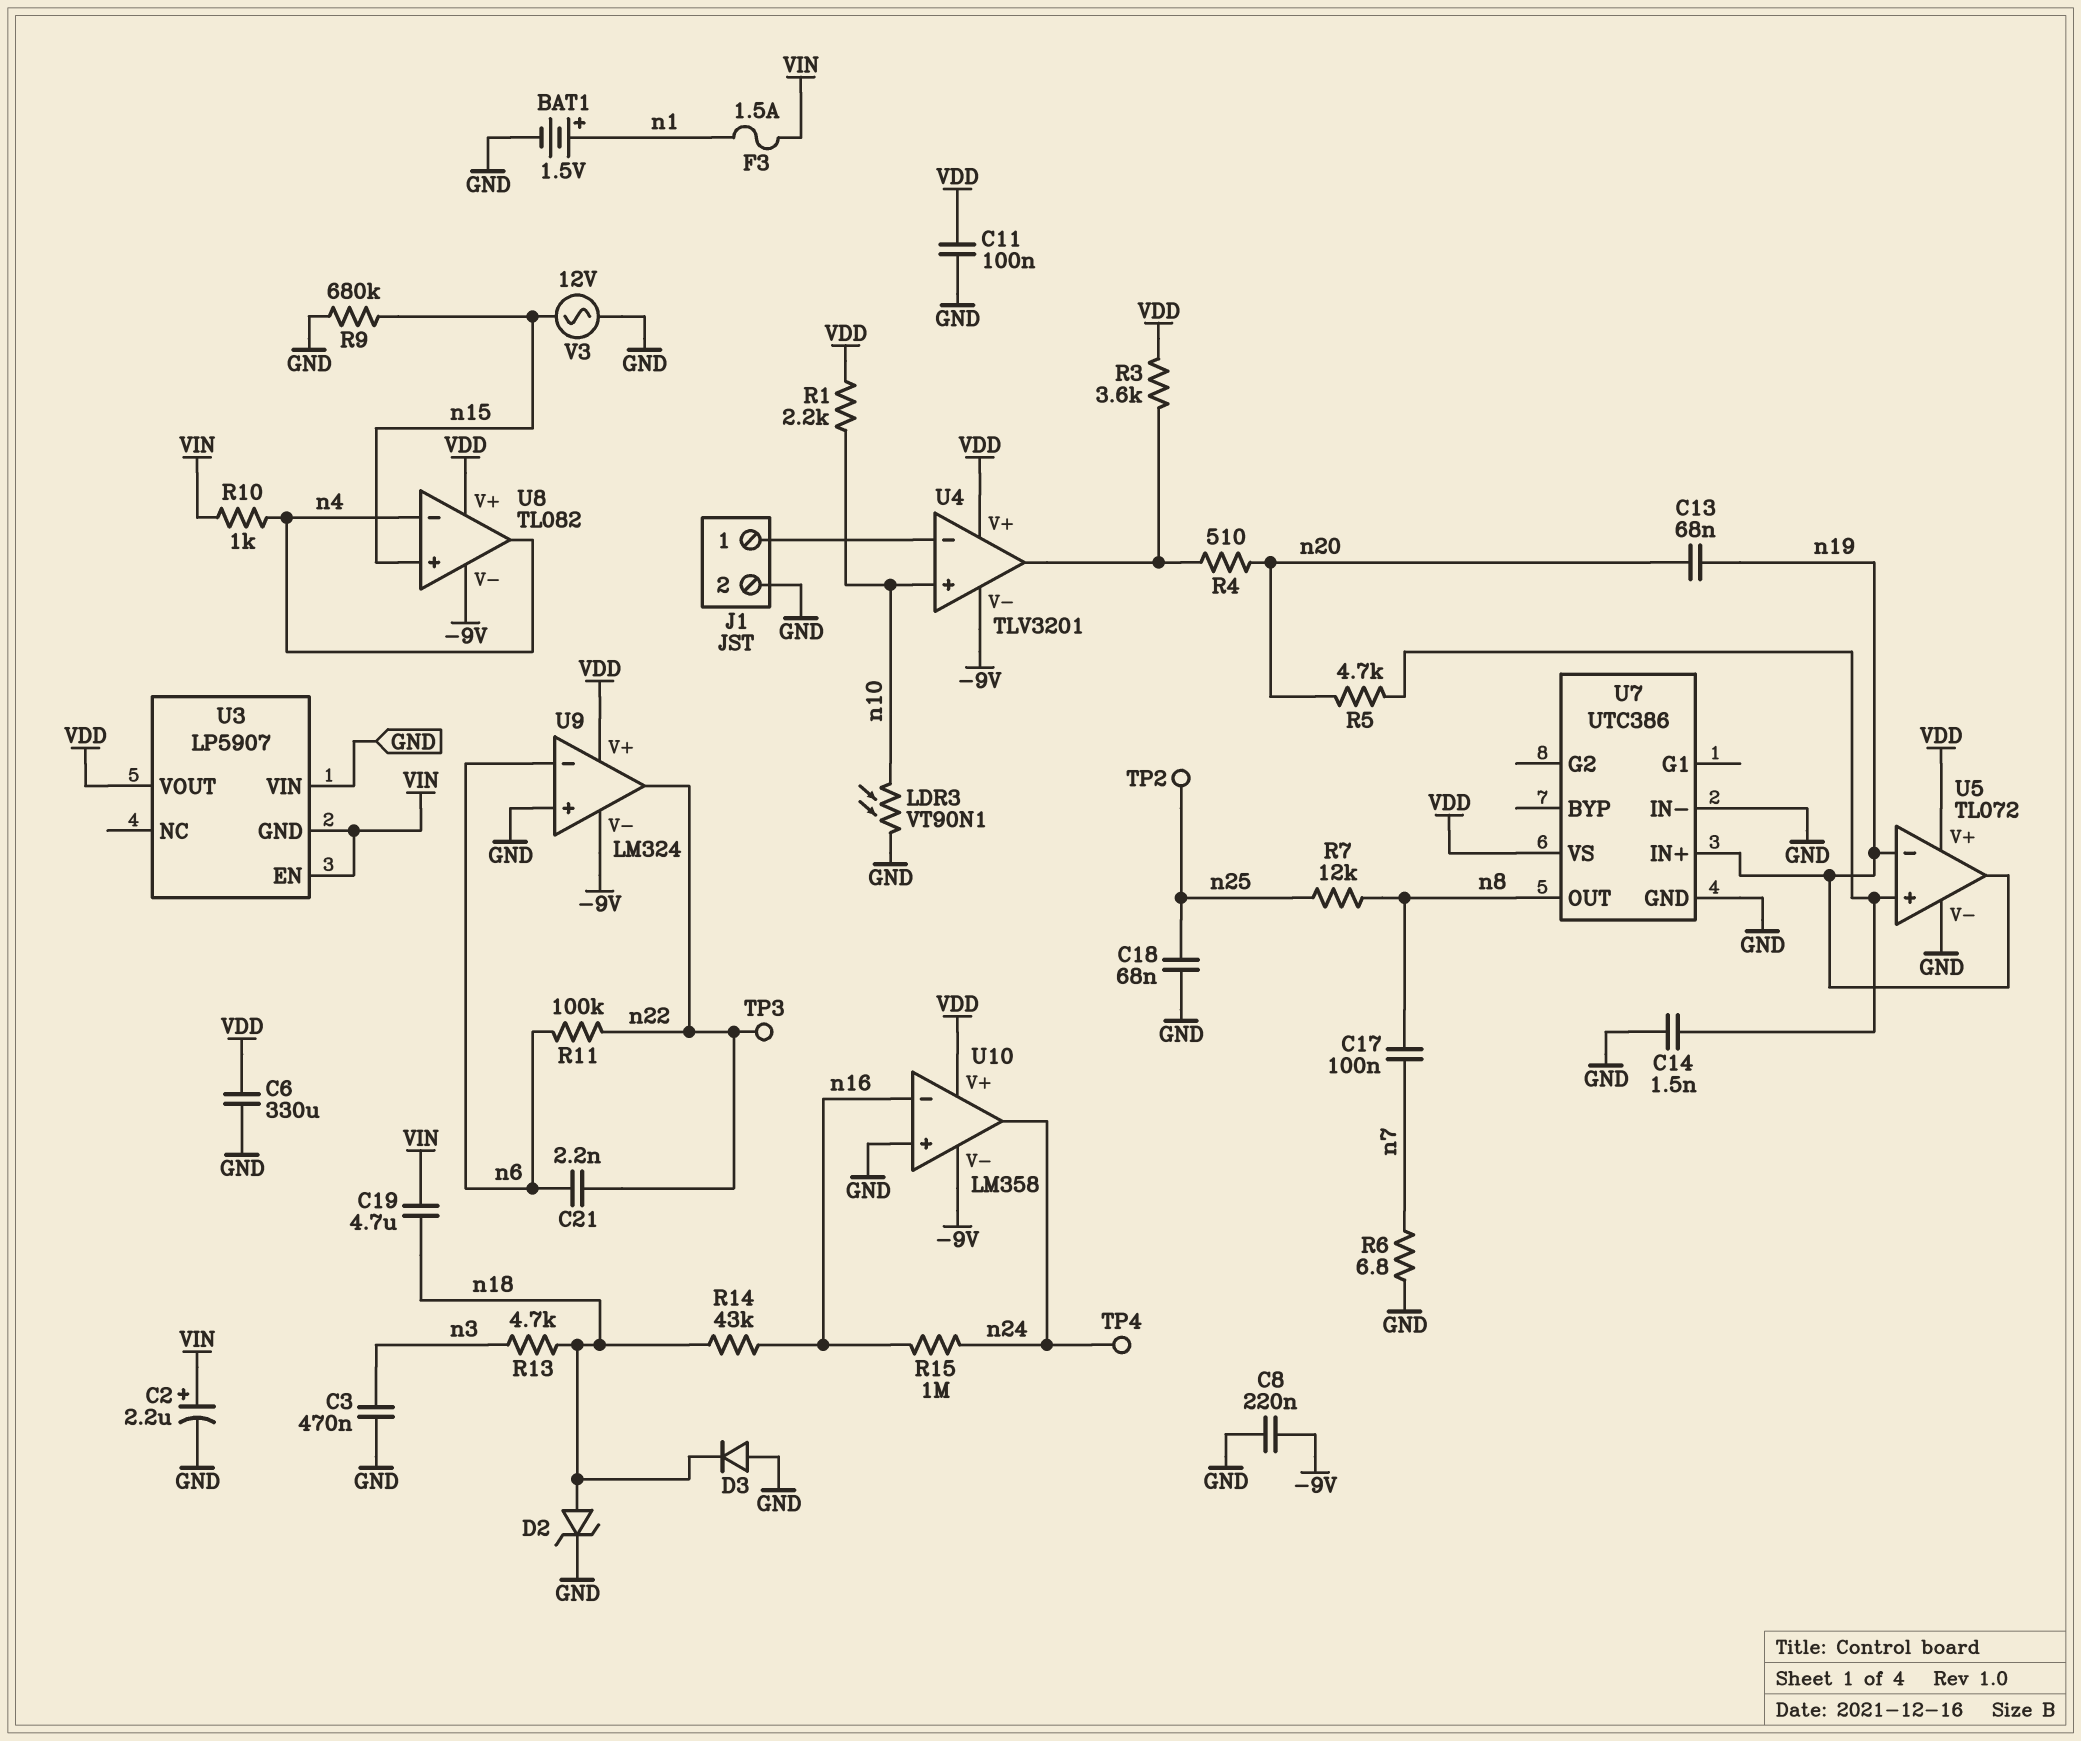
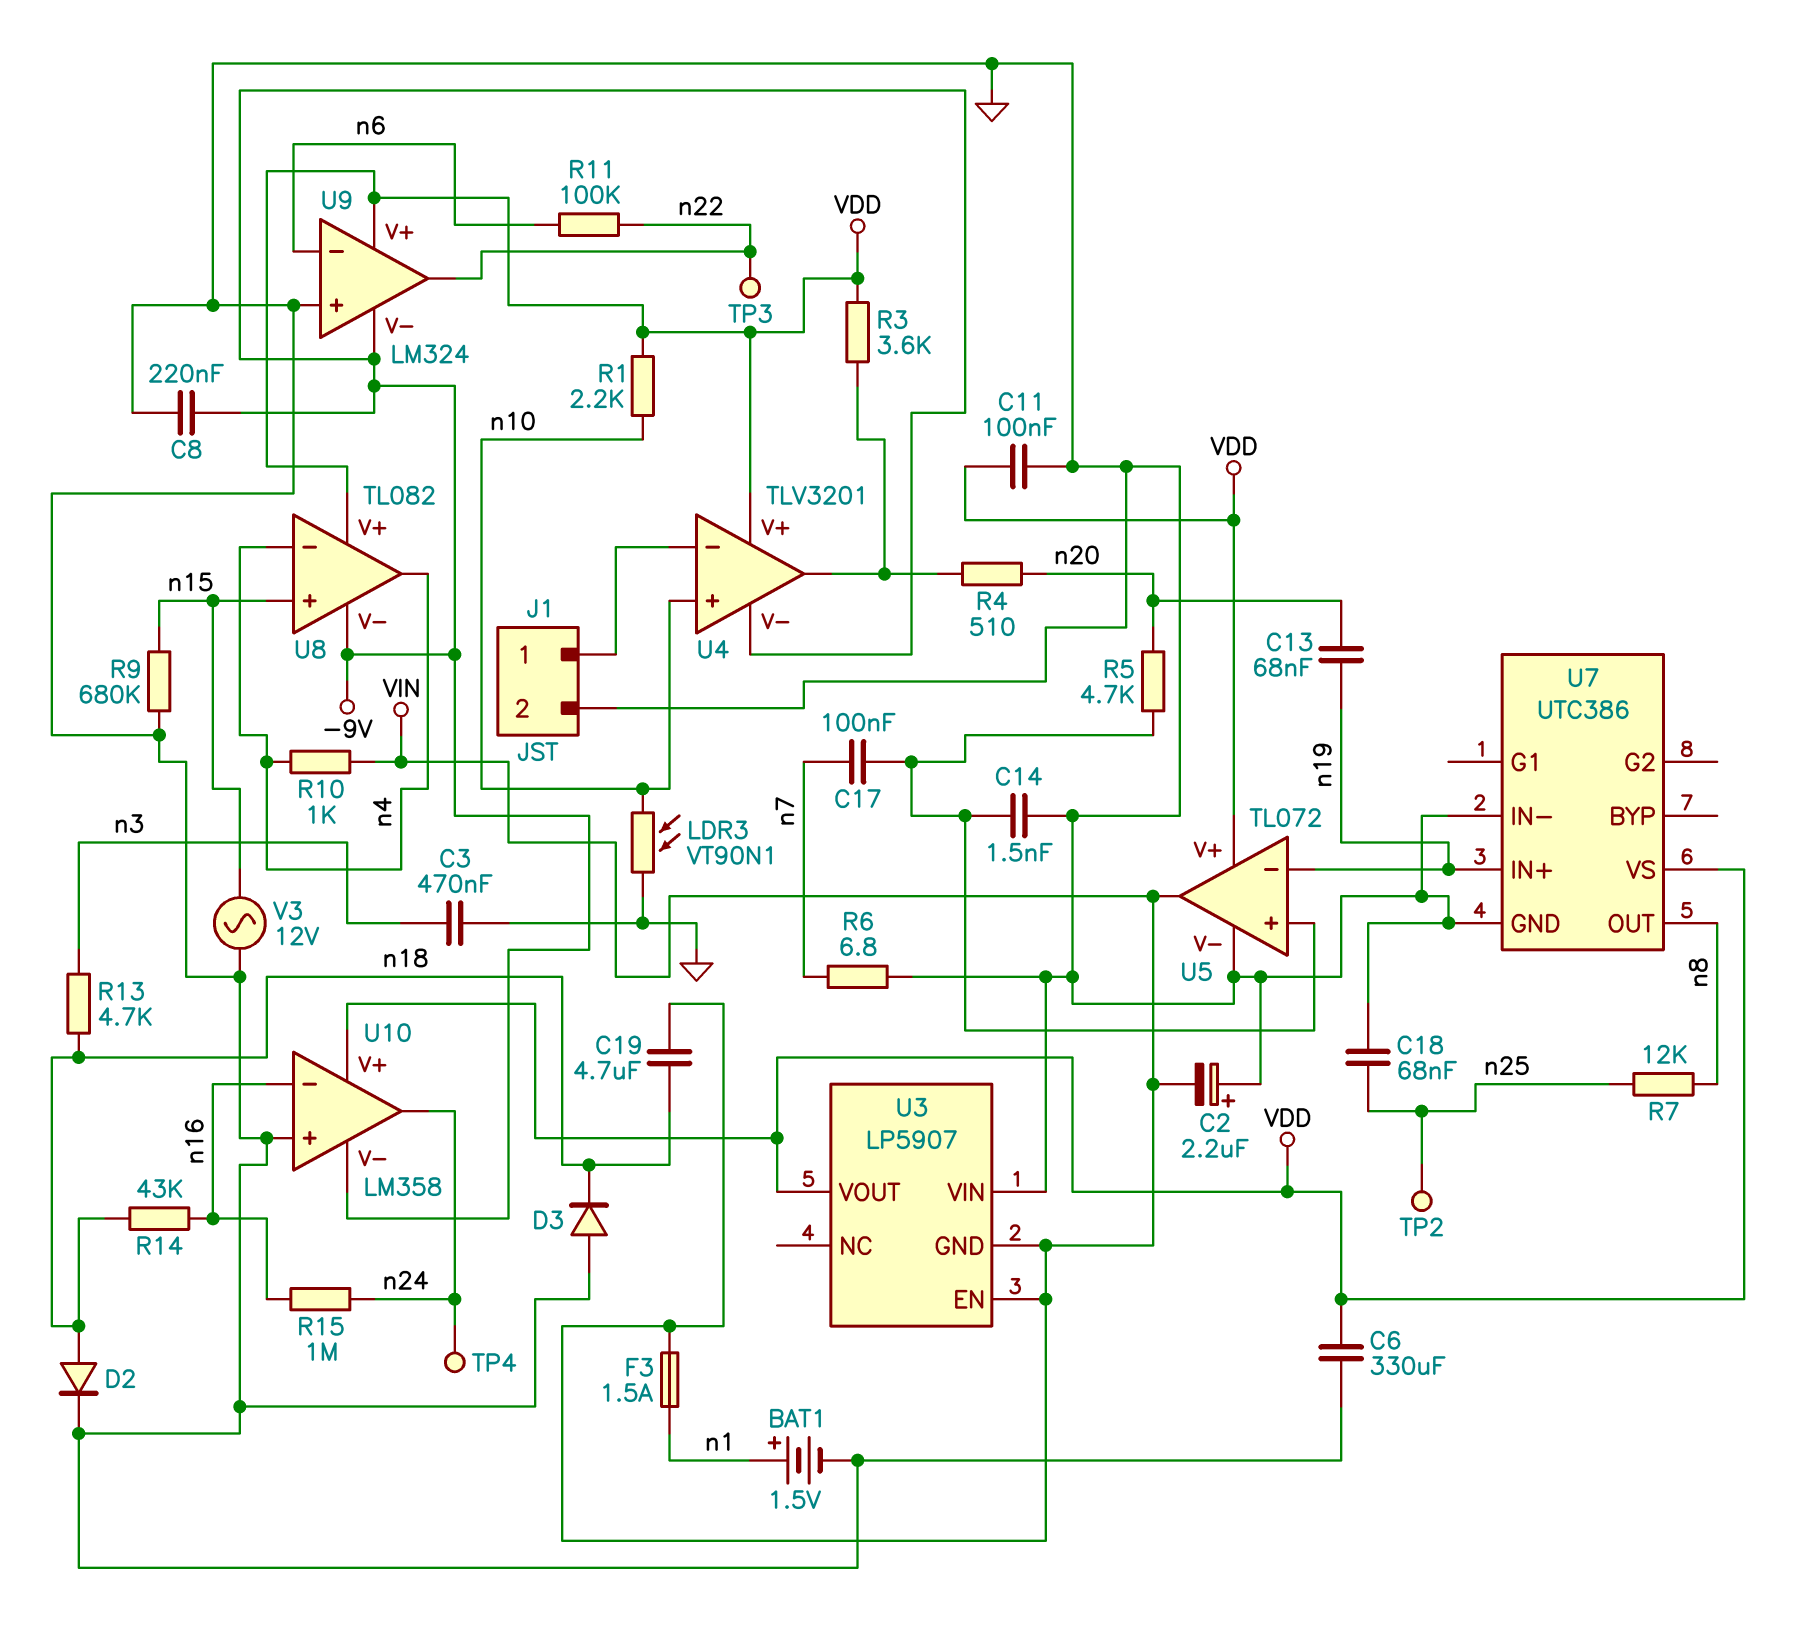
C2: 2.2uF (plus VIN, minus GND) -> 2.2uF (plus GND, minus VIN)
C17: 100nF (n7, n8) -> 100nF (U5/in+, n7)
C21: 2.2nF (n6, n22) -> none
D2: zener (A n18, K GND) -> diode (A n18, K GND)
U5 pin out: n19 -> VIN

